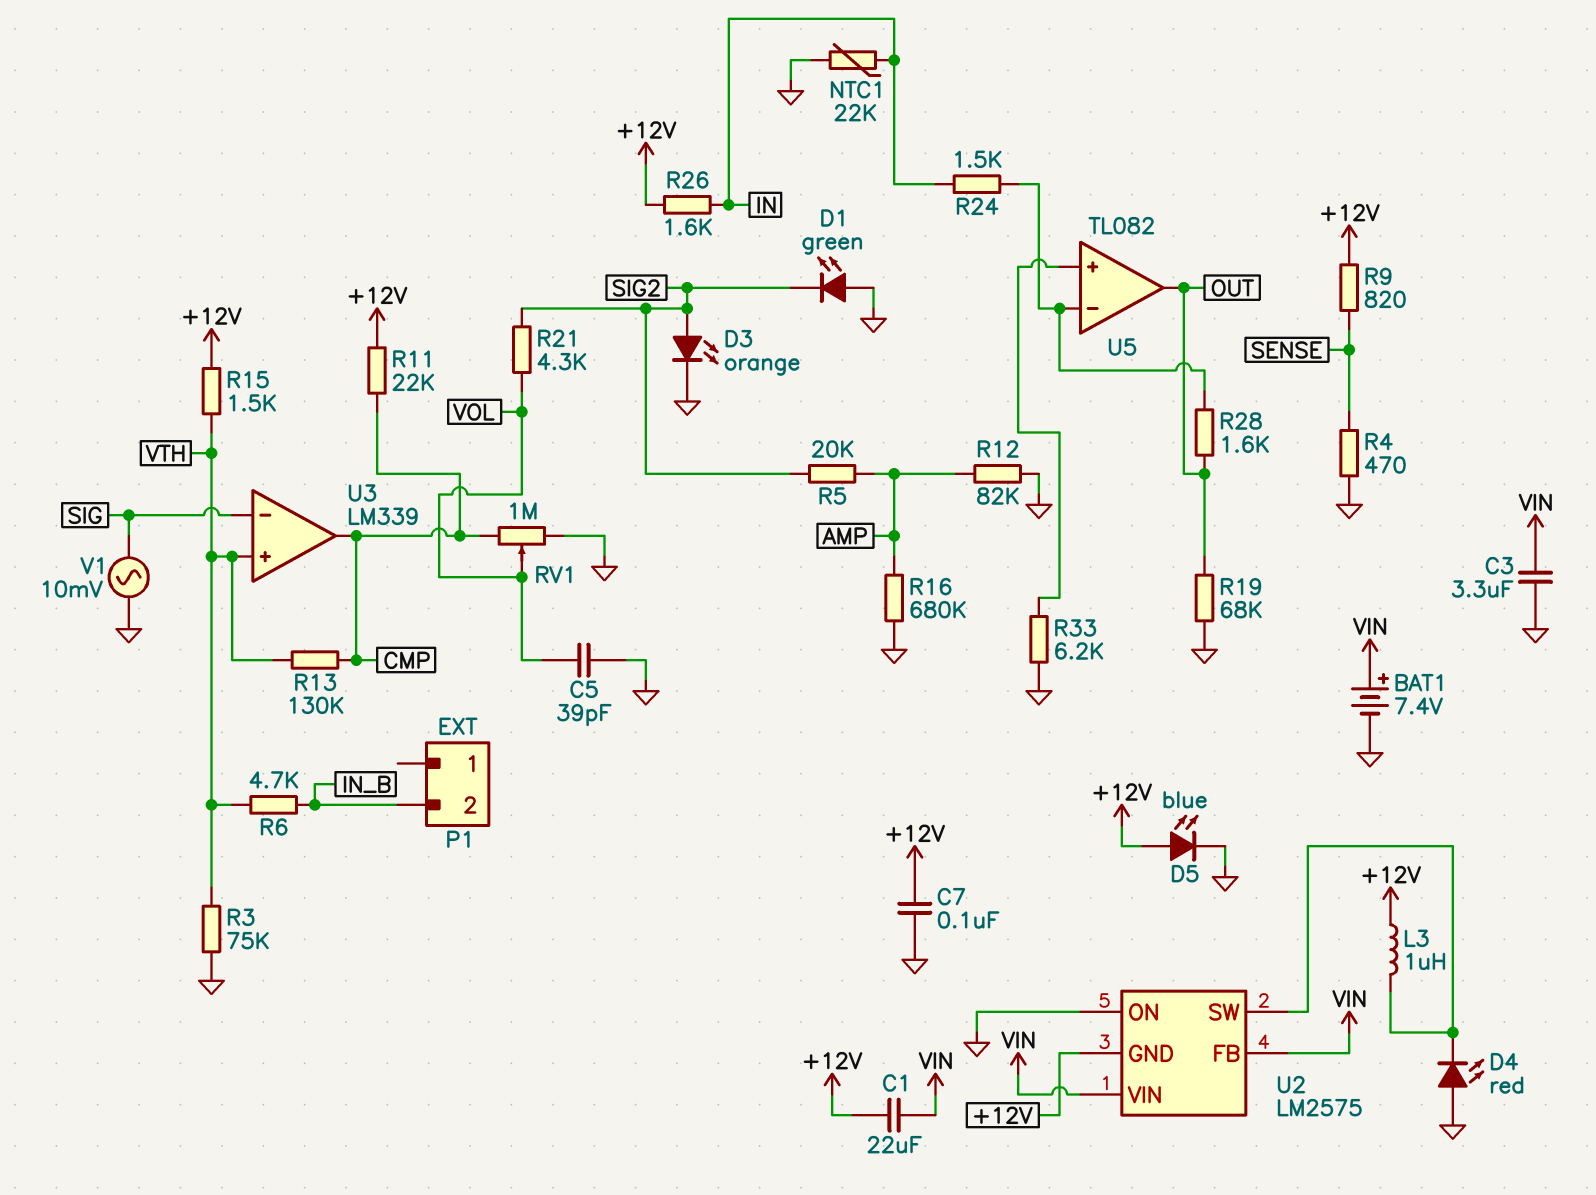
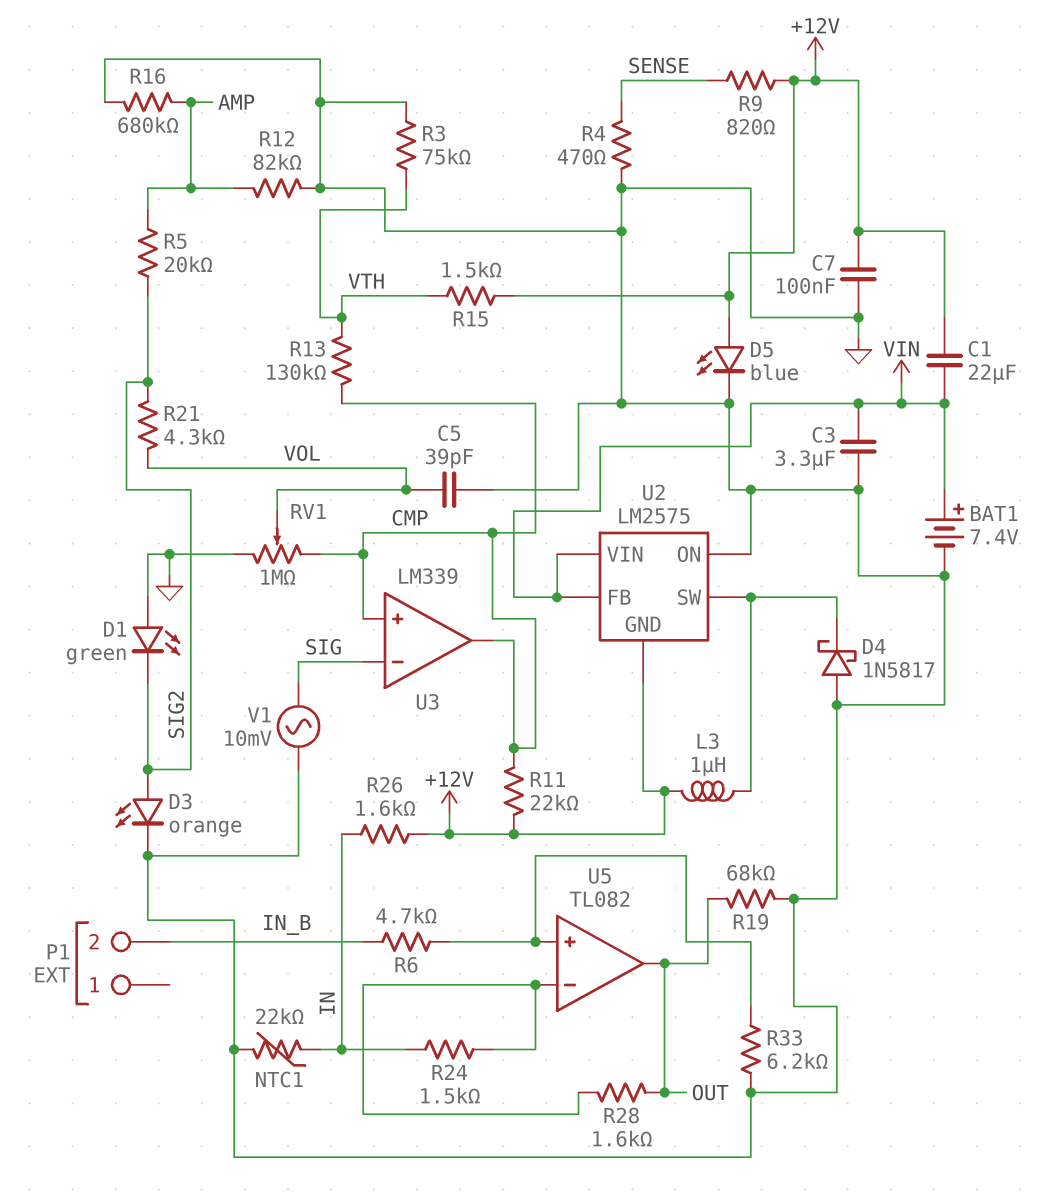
D4: LED red (A GND, K U2/SW) -> schottky 1N5817 (A GND, K U2/SW)
R6: 4.7k (IN_B, VTH) -> 4.7k (IN_B, U5/in+)
U3 pin in+: VTH -> CMP

